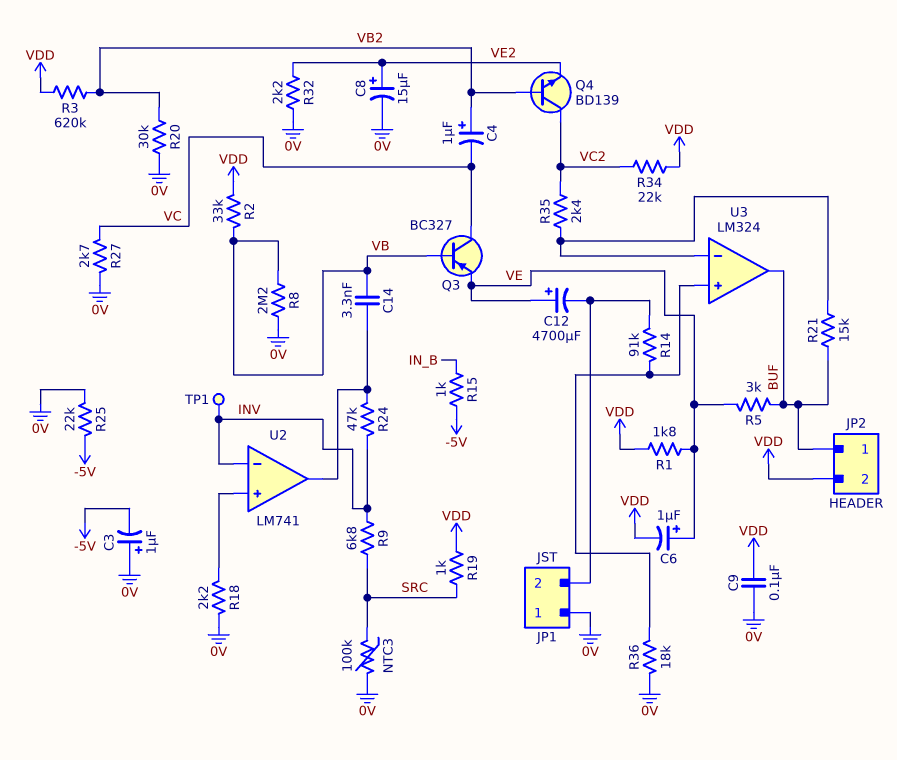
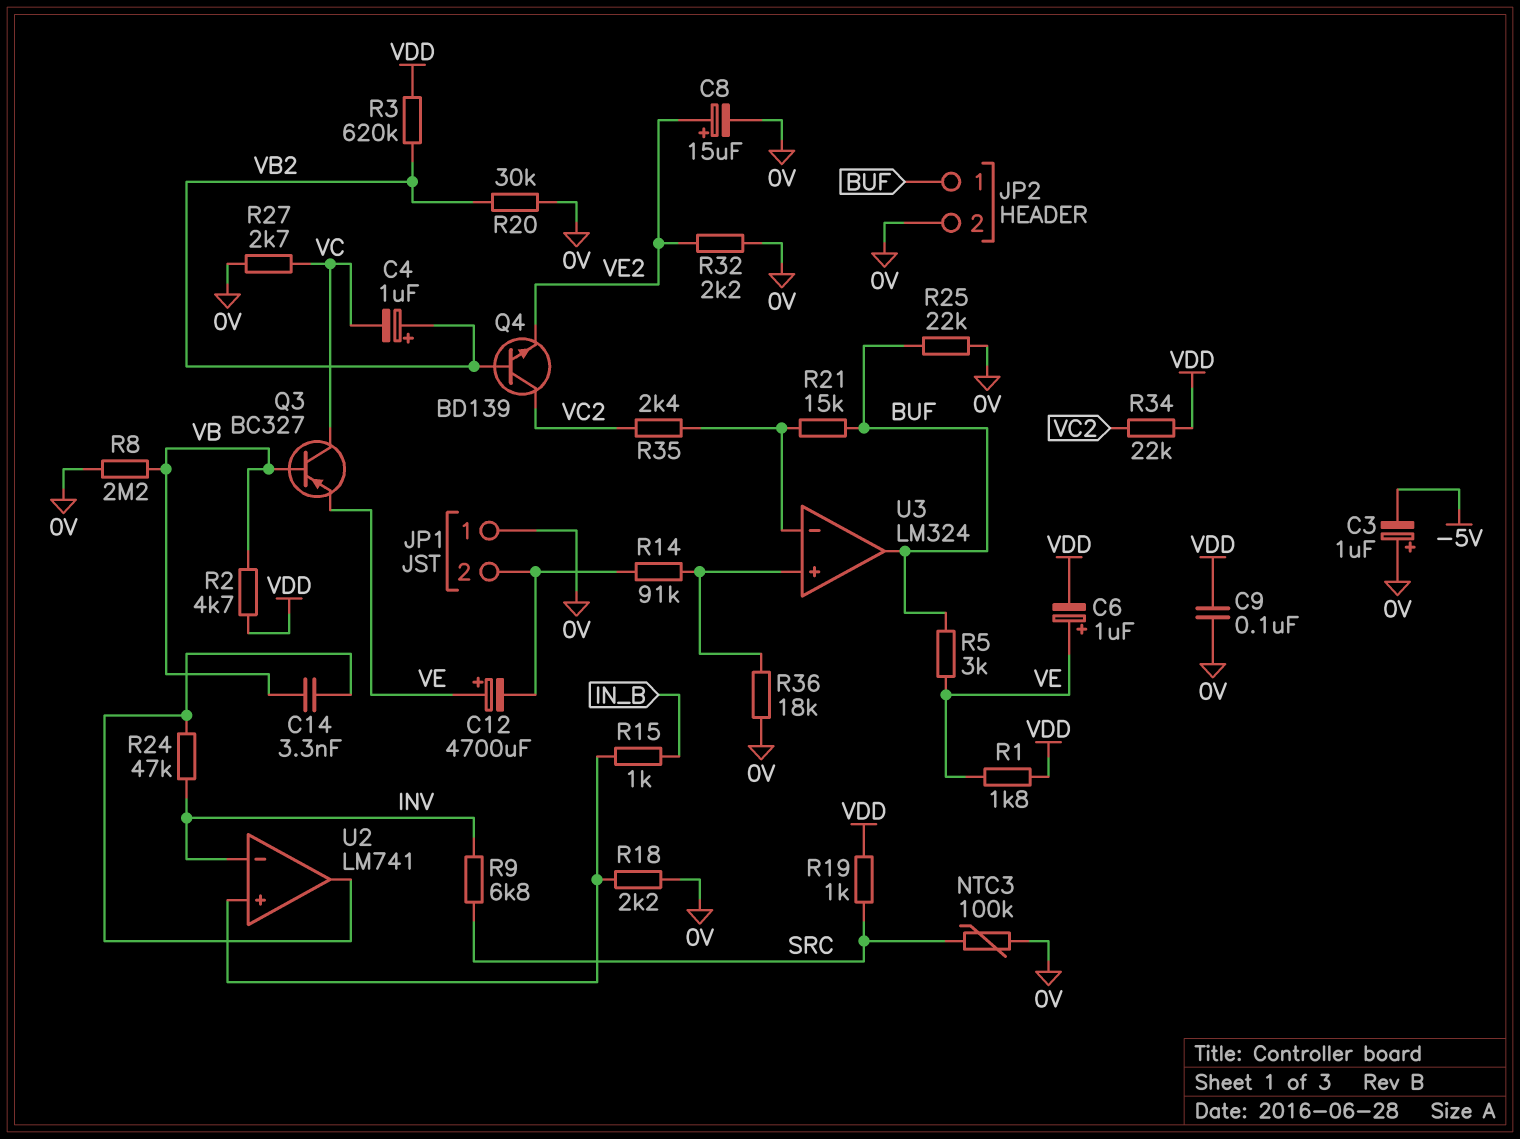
JP2 pin 2: VDD -> 0V
R2: 33k (VB, VDD) -> 4.7k (VB, VDD)
R15: 1k (-5V, IN_B) -> 1k (IN_B, U2/in+)
R25: 22k (-5V, 0V) -> 22k (0V, BUF)
TP1: test point (INV) -> none

